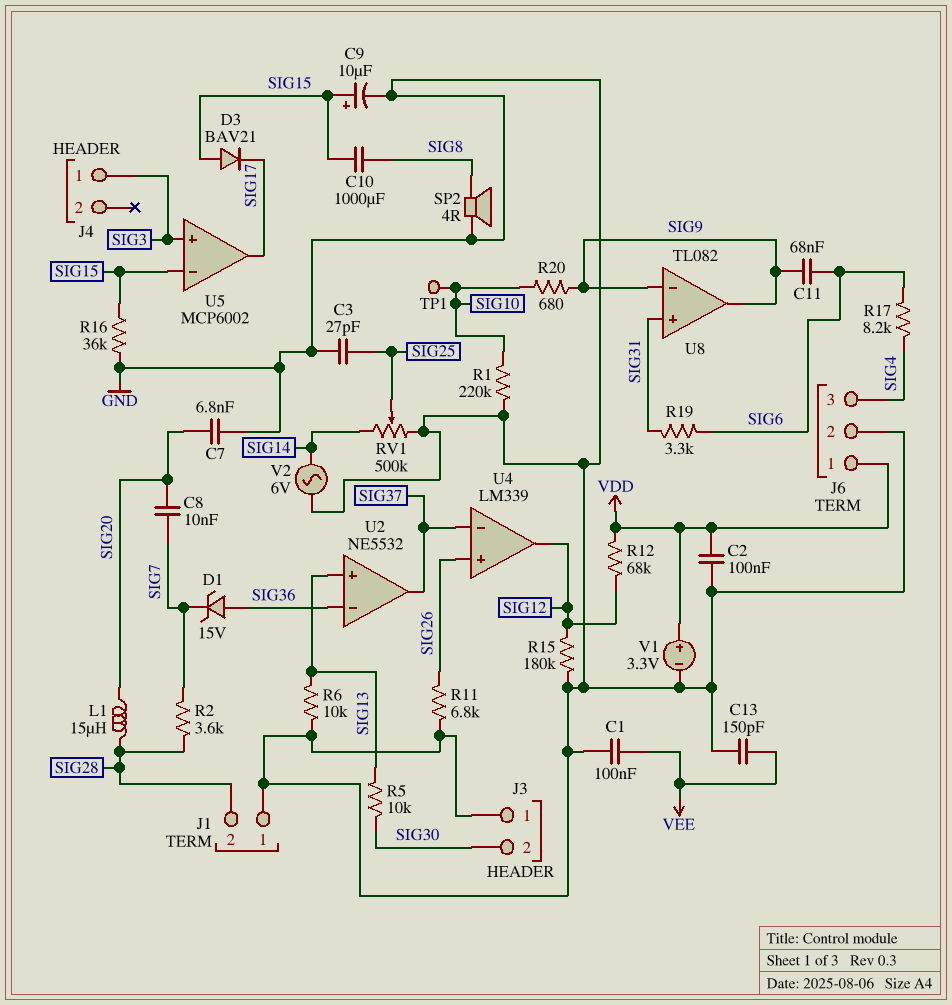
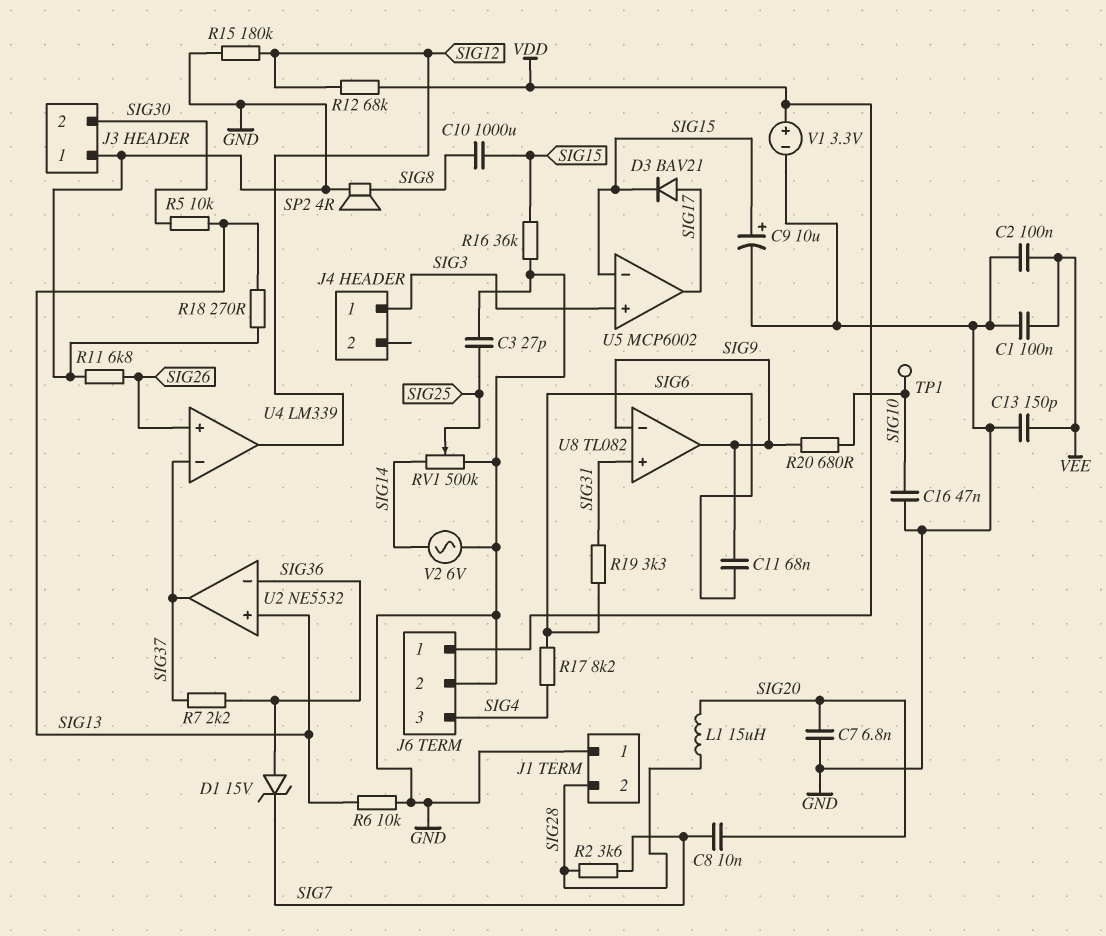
C2: 100nF (GND, VDD) -> 100nF (GND, VEE)
C16: none -> 47nF (GND, SIG10)
D3: diode BAV21 (A SIG15, K SIG17) -> diode BAV21 (A SIG17, K SIG15)
R1: 220k (GND, SIG10) -> none
R7: none -> 2.2k (SIG36, SIG37)
R18: none -> 270 (GND, SIG13)

